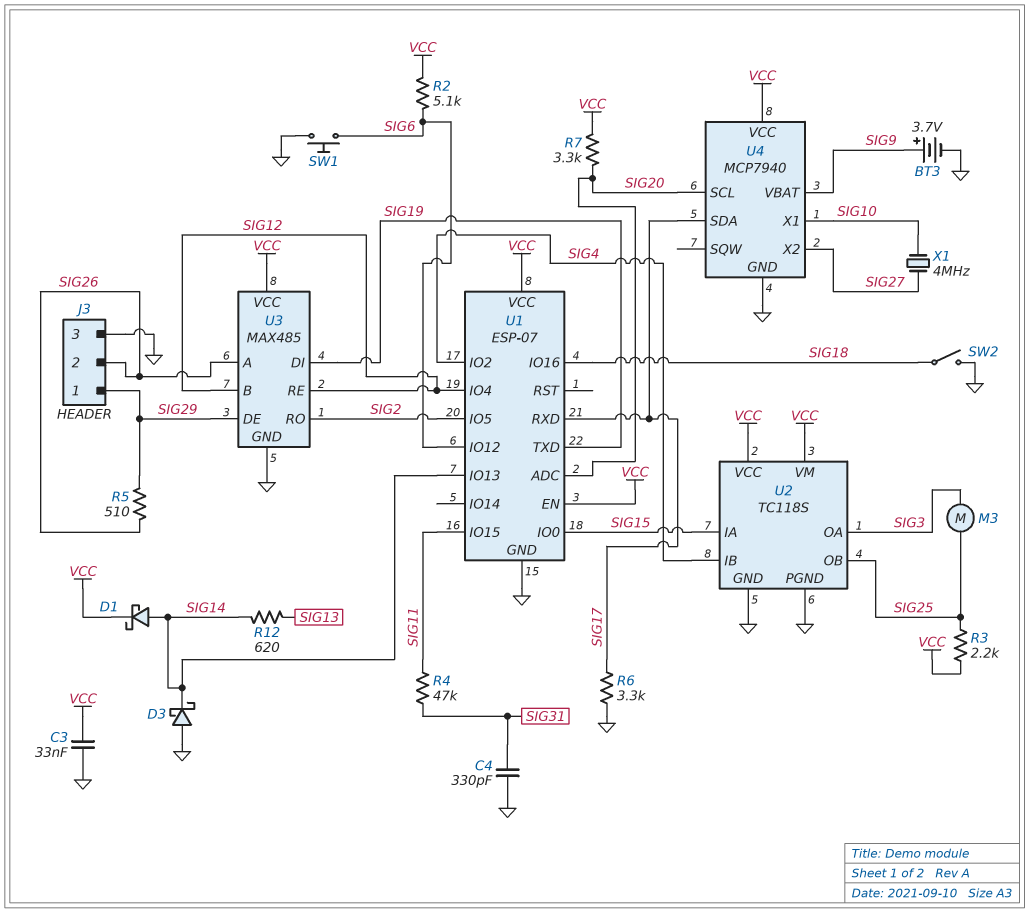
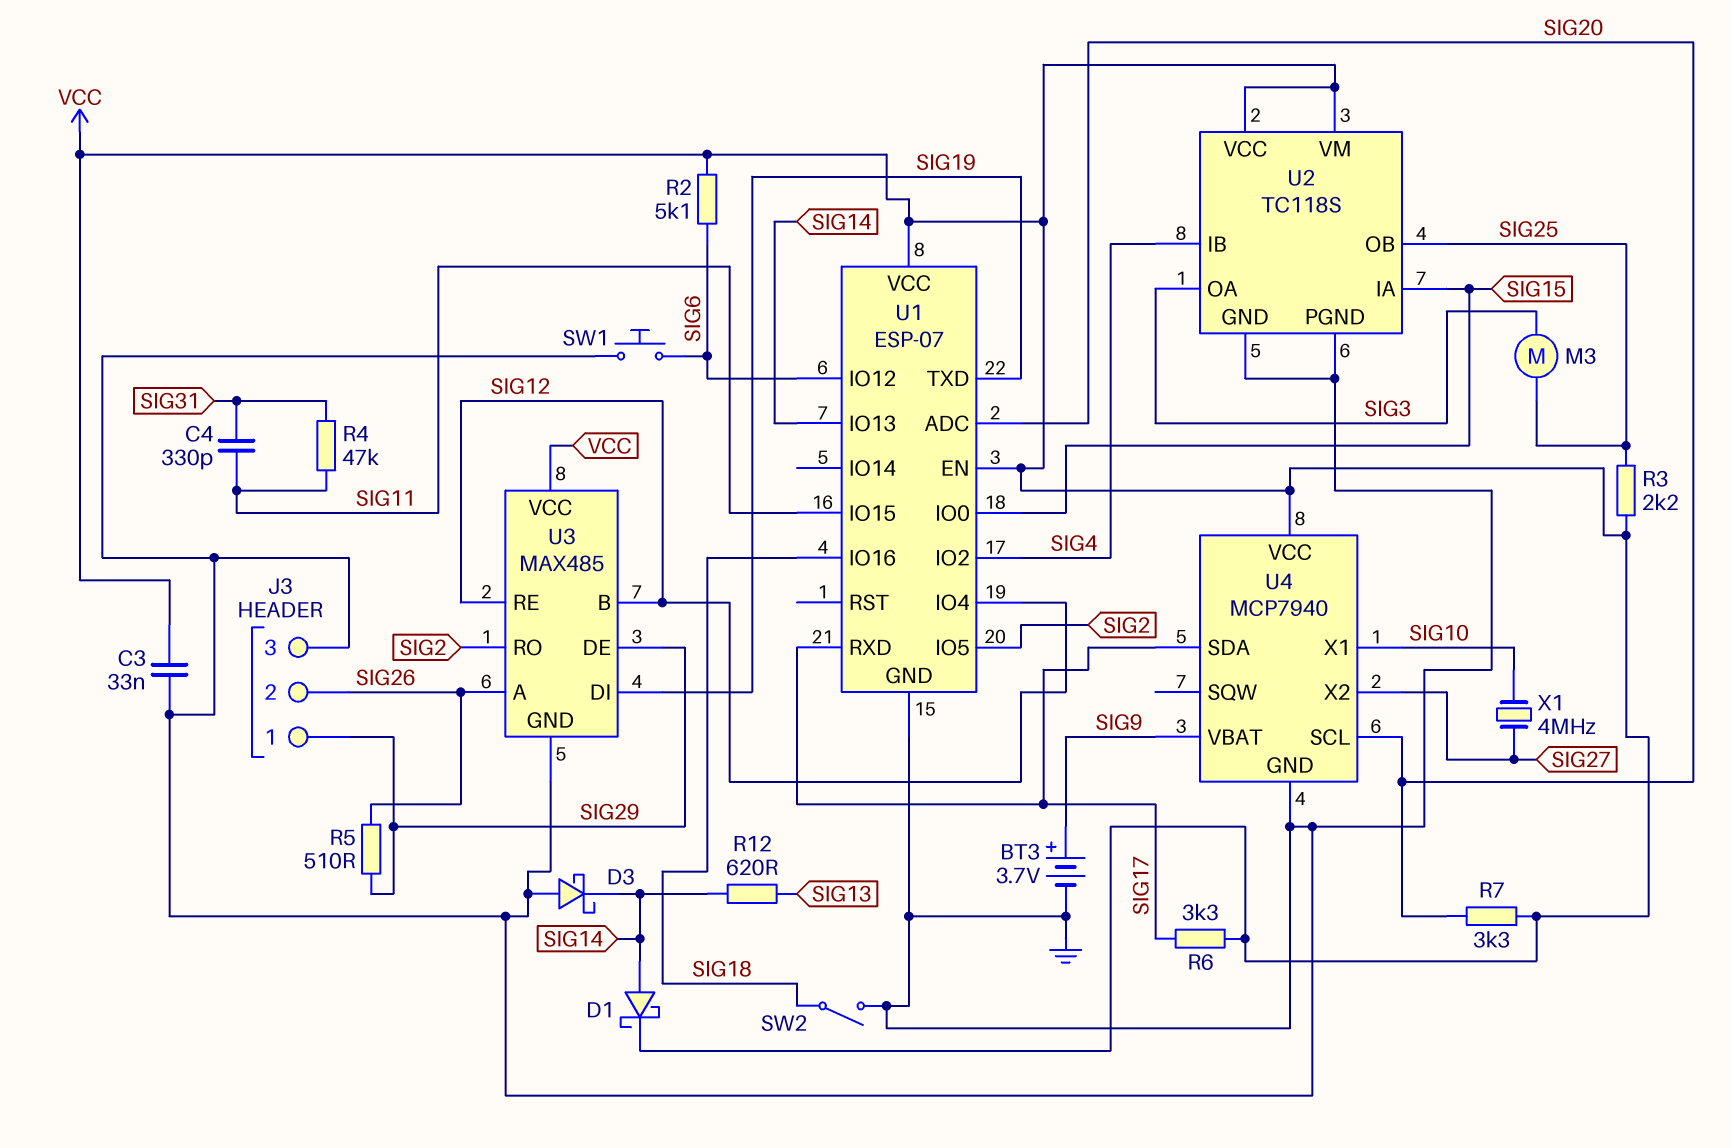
C4: 330pF (GND, SIG31) -> 330pF (SIG11, SIG31)
R6: 3.3k (GND, SIG17) -> 3.3k (SIG17, VCC)

